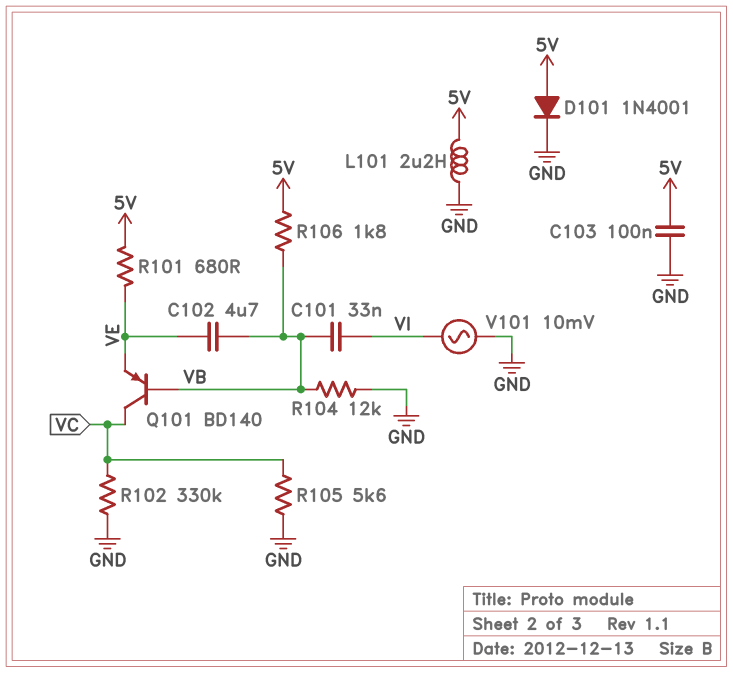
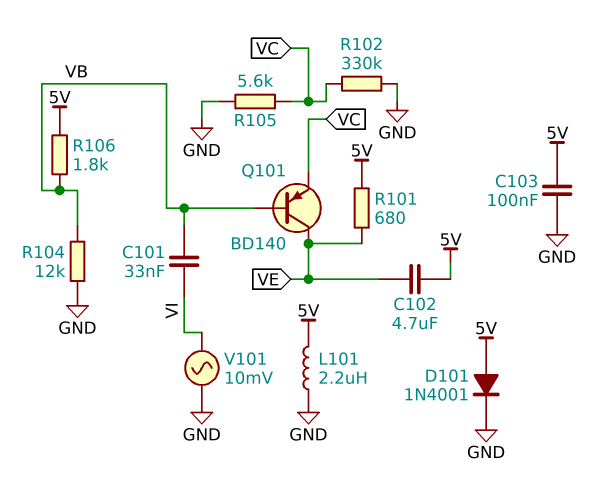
C102: 4.7uF (VB, VE) -> 4.7uF (5V, VE)
Q101: PNP BD140 (B VB, C VC, E VE) -> PNP BD140 (B VB, C VE, E VC)

